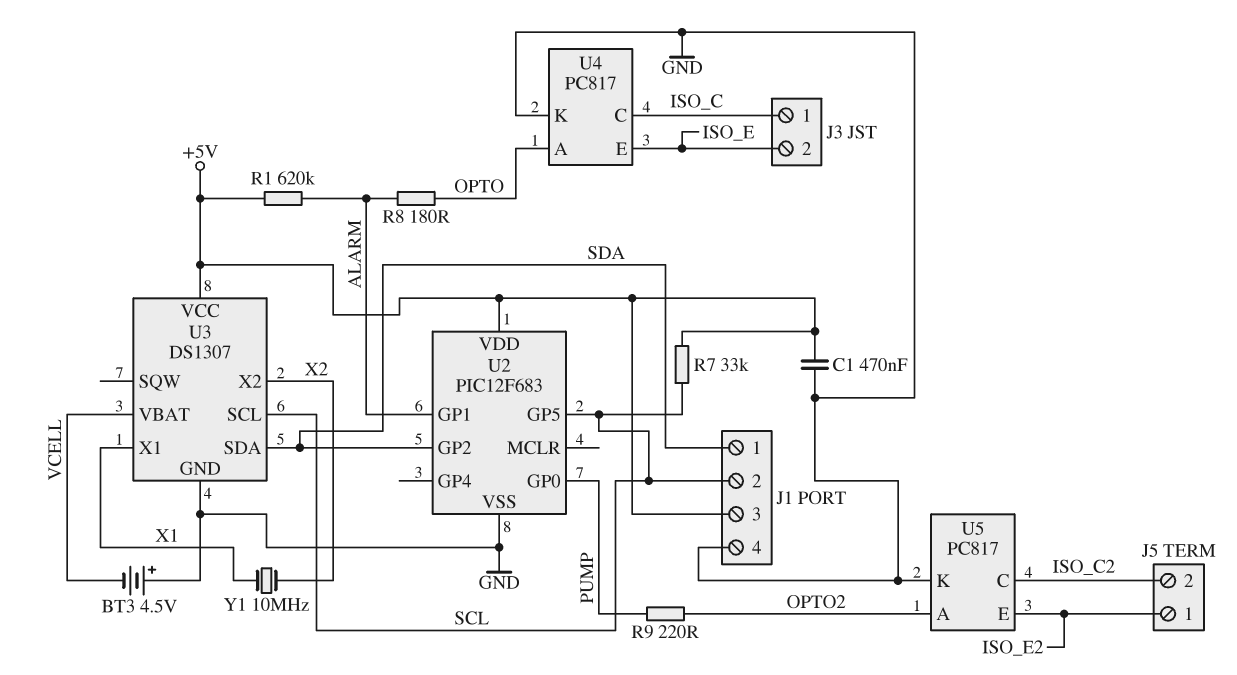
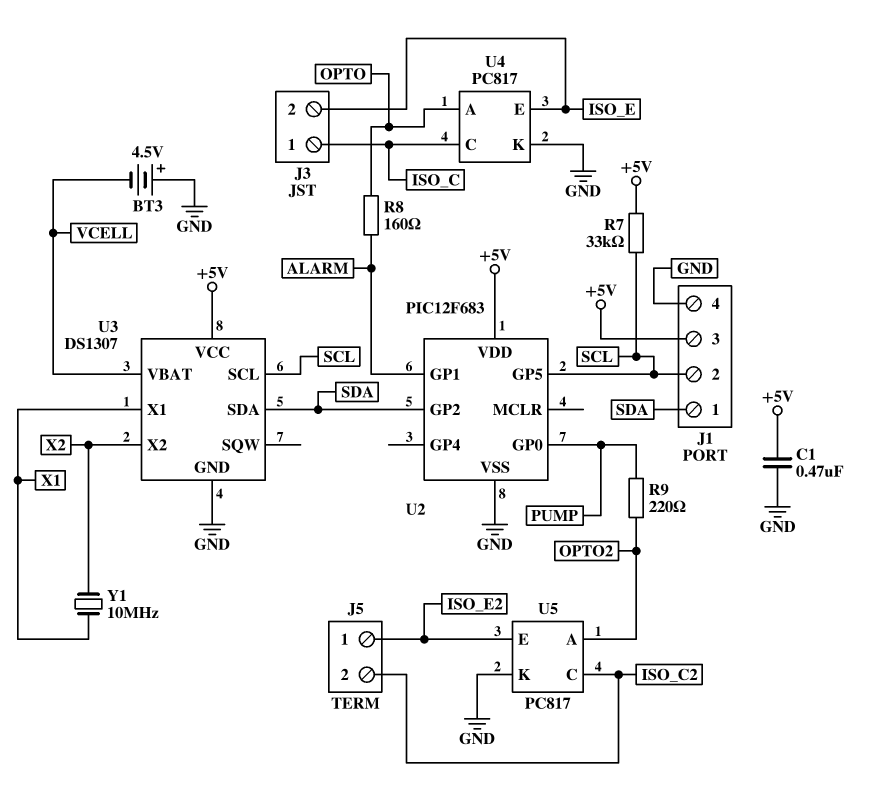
R1: 620k (+5V, ALARM) -> none
R8: 180 (ALARM, OPTO) -> 160 (ALARM, OPTO)

